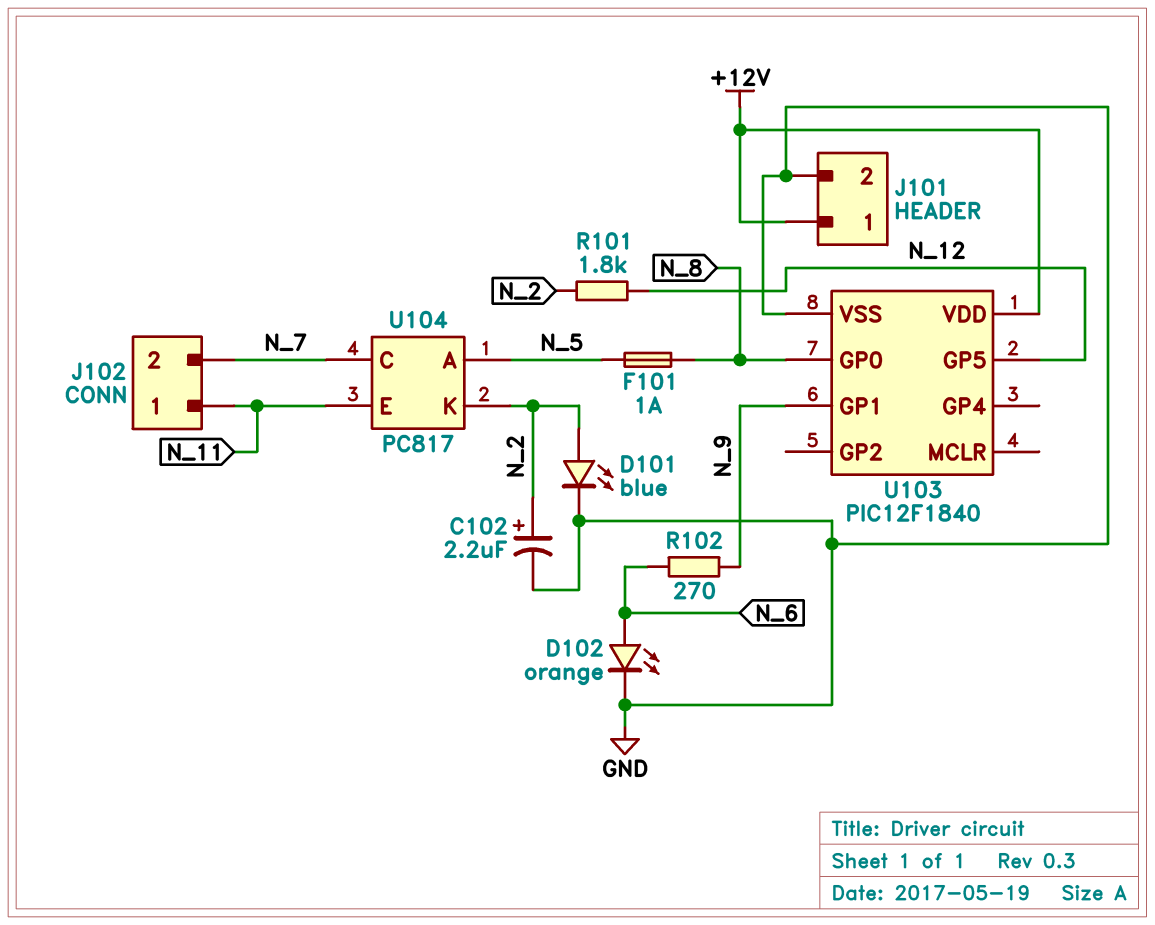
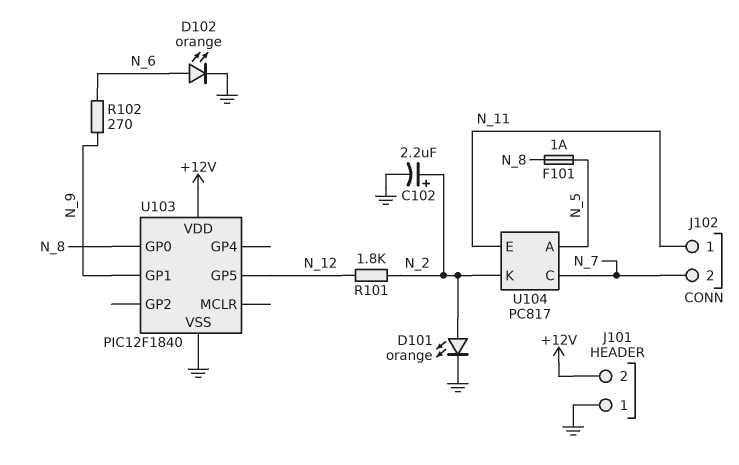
D101: LED blue (A N_2, K GND) -> LED orange (A N_2, K GND)
J101 pin 1: +12V -> GND
J101 pin 2: GND -> +12V

